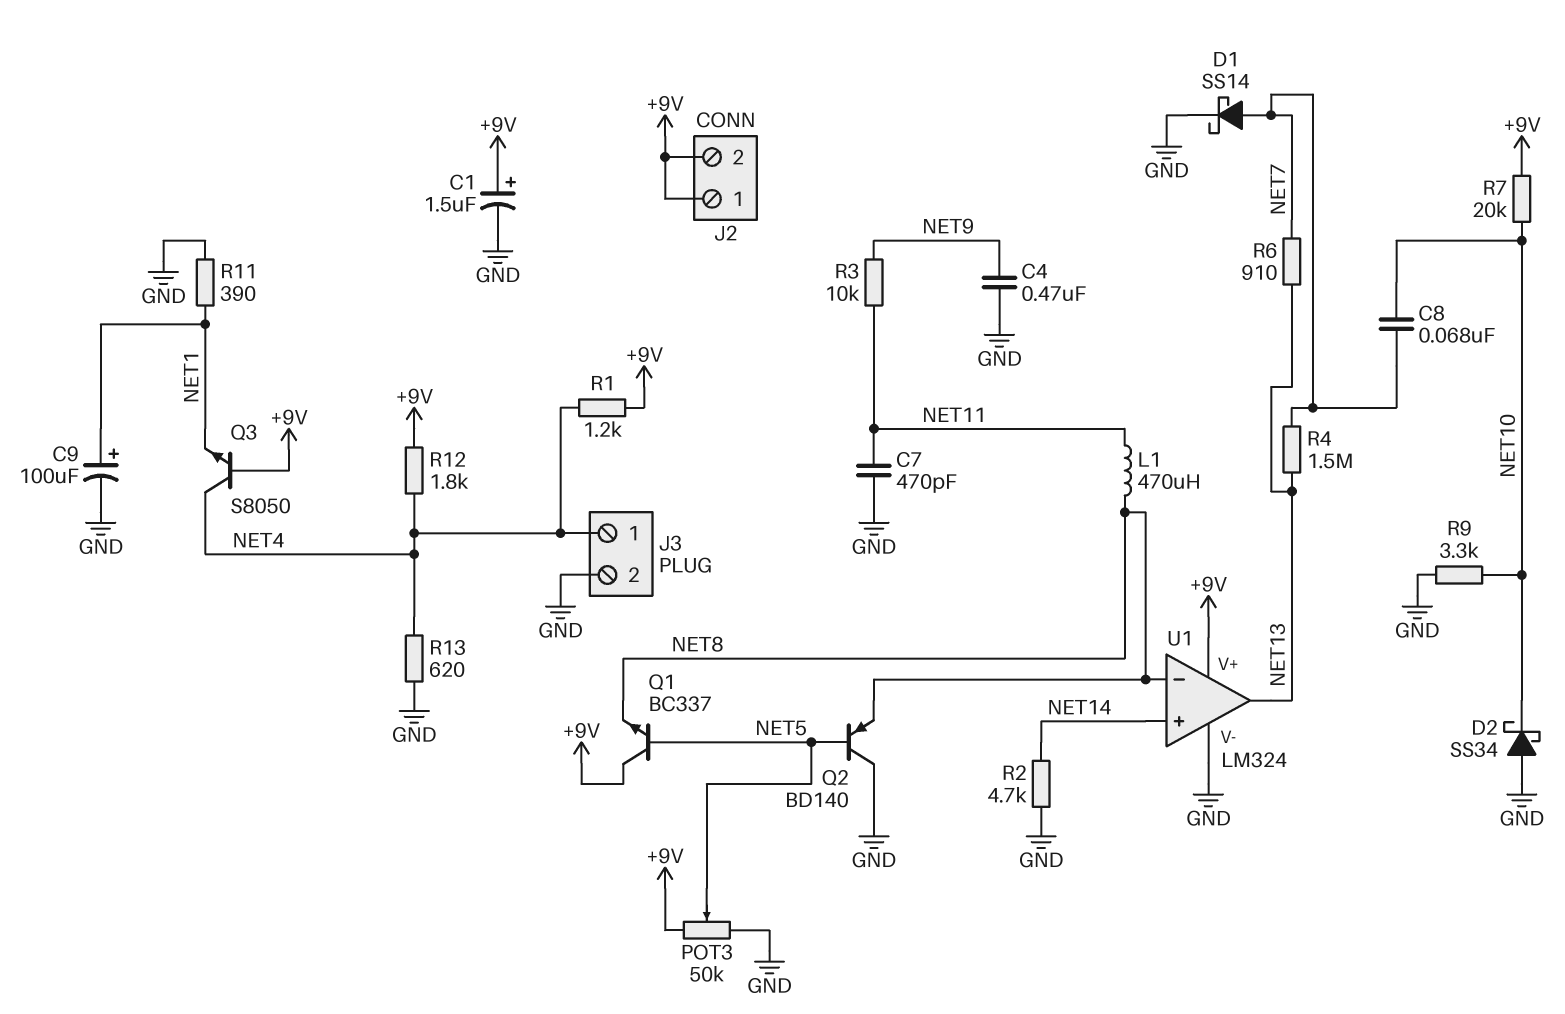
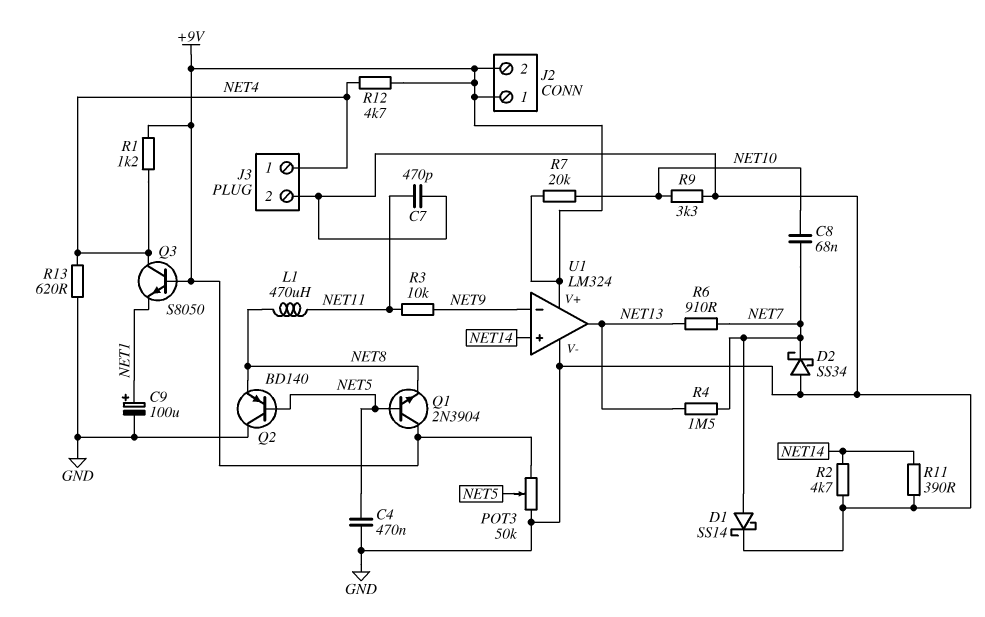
C1: 1.5uF (plus +9V, minus GND) -> none
C4: 470nF (GND, NET9) -> 470nF (GND, NET5)
D2: schottky SS34 (A GND, K NET10) -> schottky SS34 (A GND, K NET7)
Q1: NPN BC337 (B NET5, C +9V, E NET8) -> NPN 2N3904 (B NET5, C +9V, E NET8)
R11: 390 (GND, NET1) -> 390 (GND, NET14)
R12: 1.8k (+9V, NET4) -> 4.7k (+9V, NET4)
U1 pin in-: NET8 -> NET9

